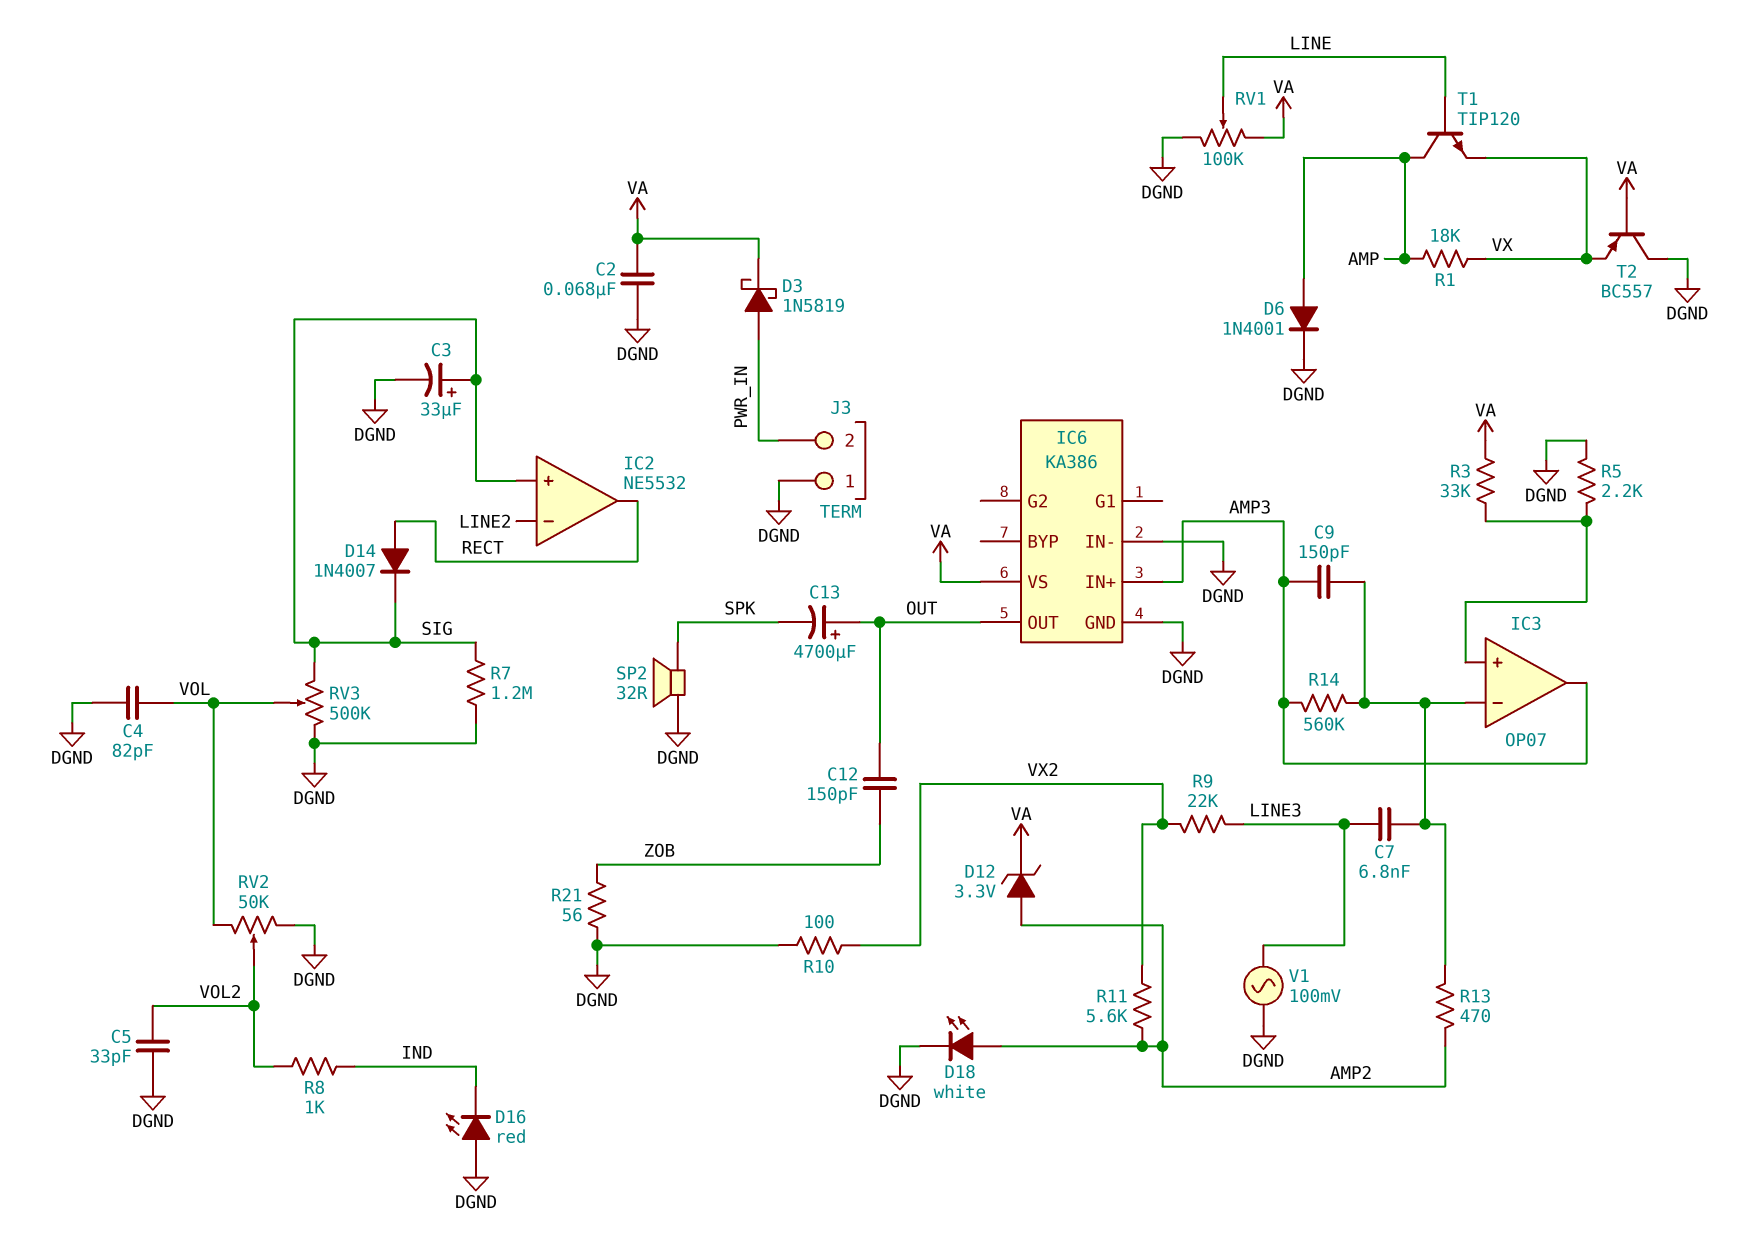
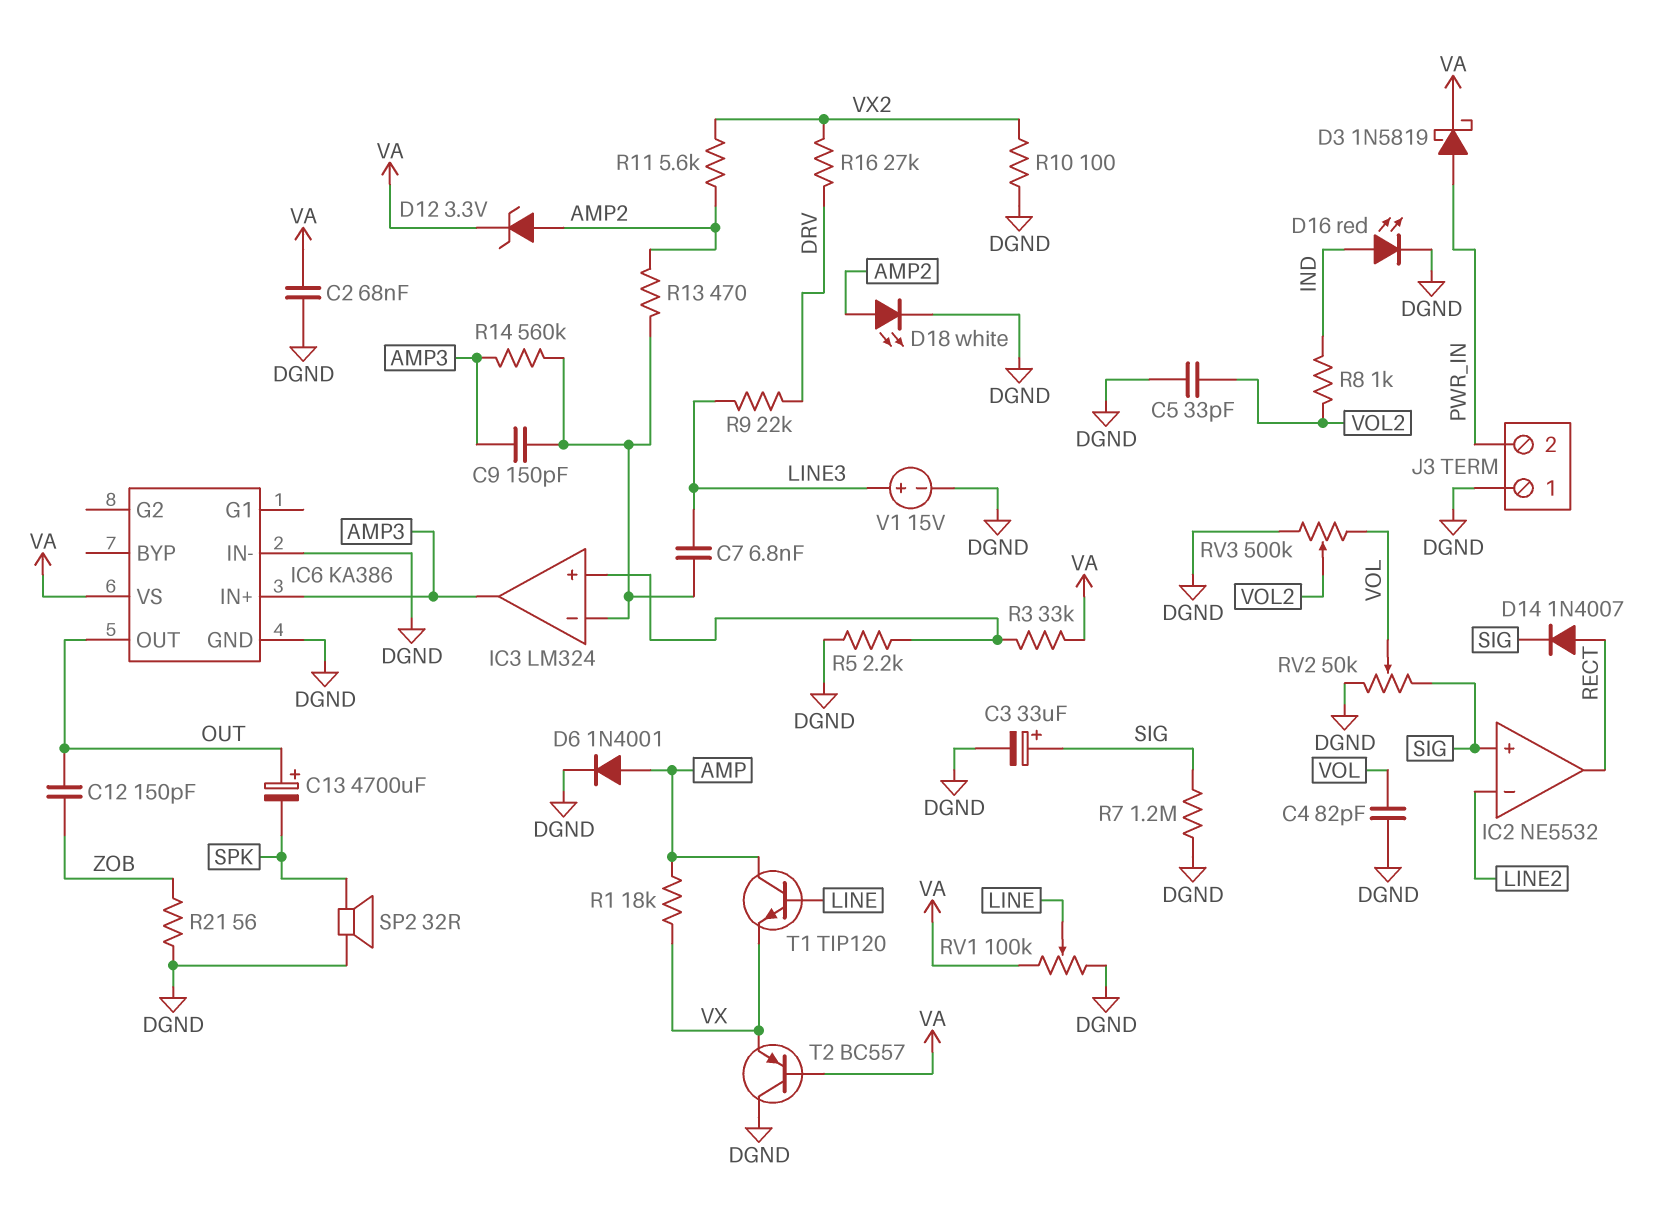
D16: LED red (A DGND, K IND) -> LED red (A IND, K DGND)
IC3: OP07 -> LM324
R9: 22k (LINE3, VX2) -> 22k (DRV, LINE3)
R16: none -> 27k (DRV, VX2)
RV2: 50k (DGND, VOL, wiper VOL2) -> 50k (DGND, SIG, wiper VOL)
RV3: 500k (DGND, SIG, wiper VOL) -> 500k (DGND, VOL, wiper VOL2)
V1: AC 100mV (DGND, LINE3) -> 15V (plus LINE3, minus DGND)

